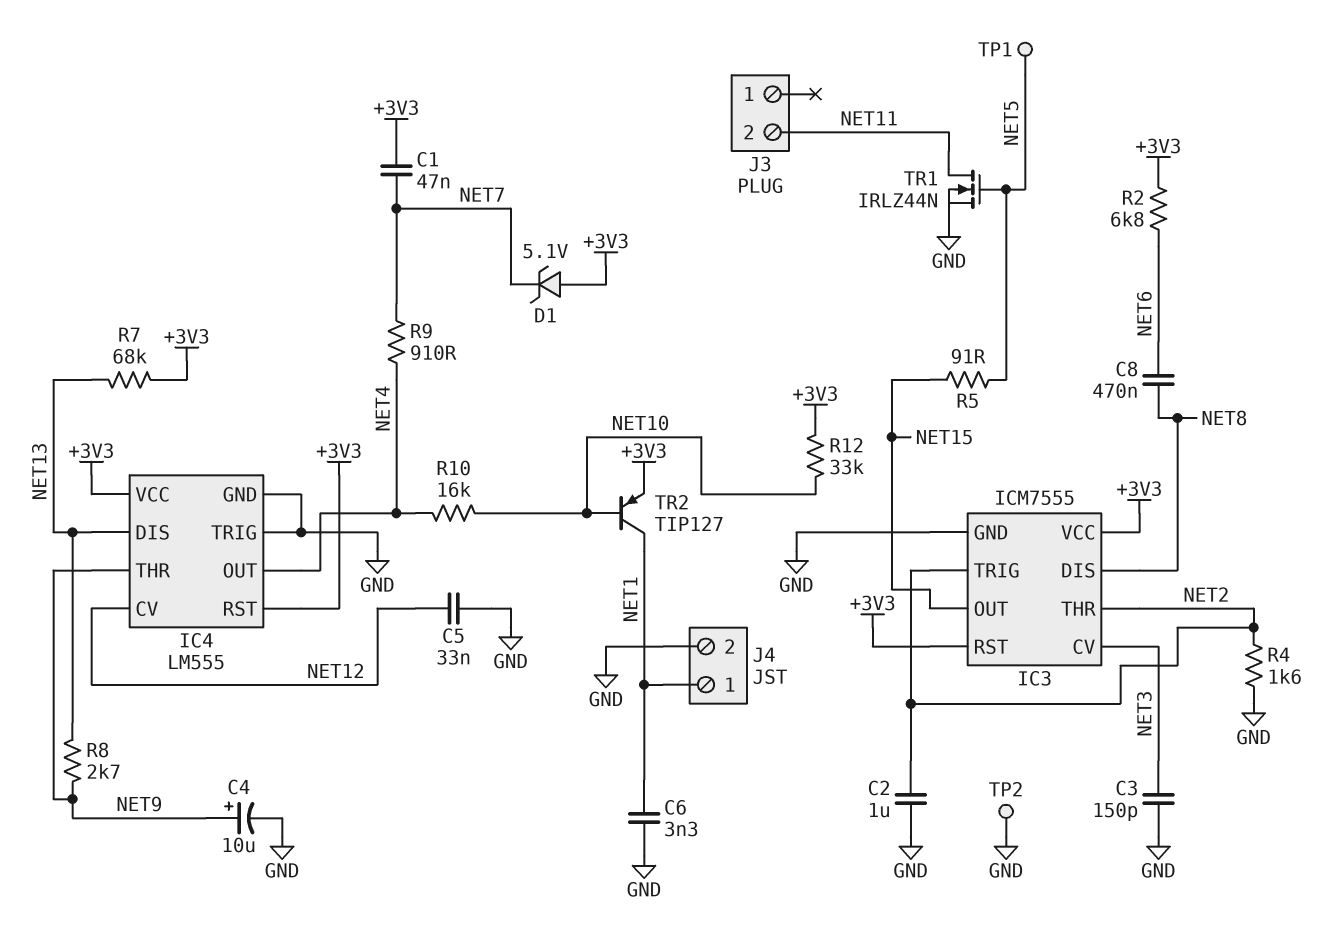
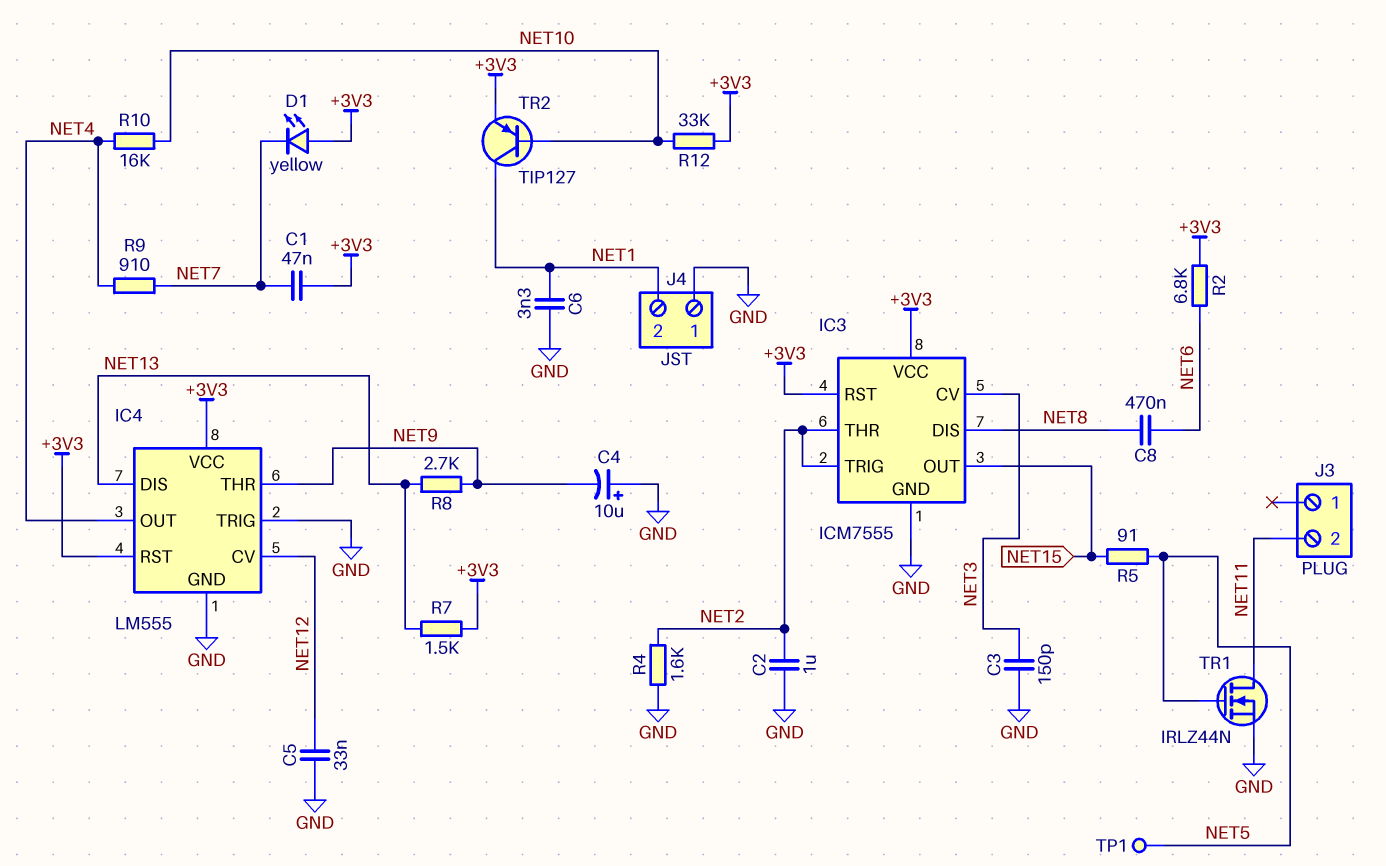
C4: 10uF (plus NET9, minus GND) -> 10uF (plus GND, minus NET9)
D1: zener 5.1V (A +3V3, K NET7) -> LED yellow (A +3V3, K NET7)
J4 pin 1: NET1 -> GND
J4 pin 2: GND -> NET1
R7: 68k (+3V3, NET13) -> 1.5k (+3V3, NET13)
TP2: test point (GND) -> none

